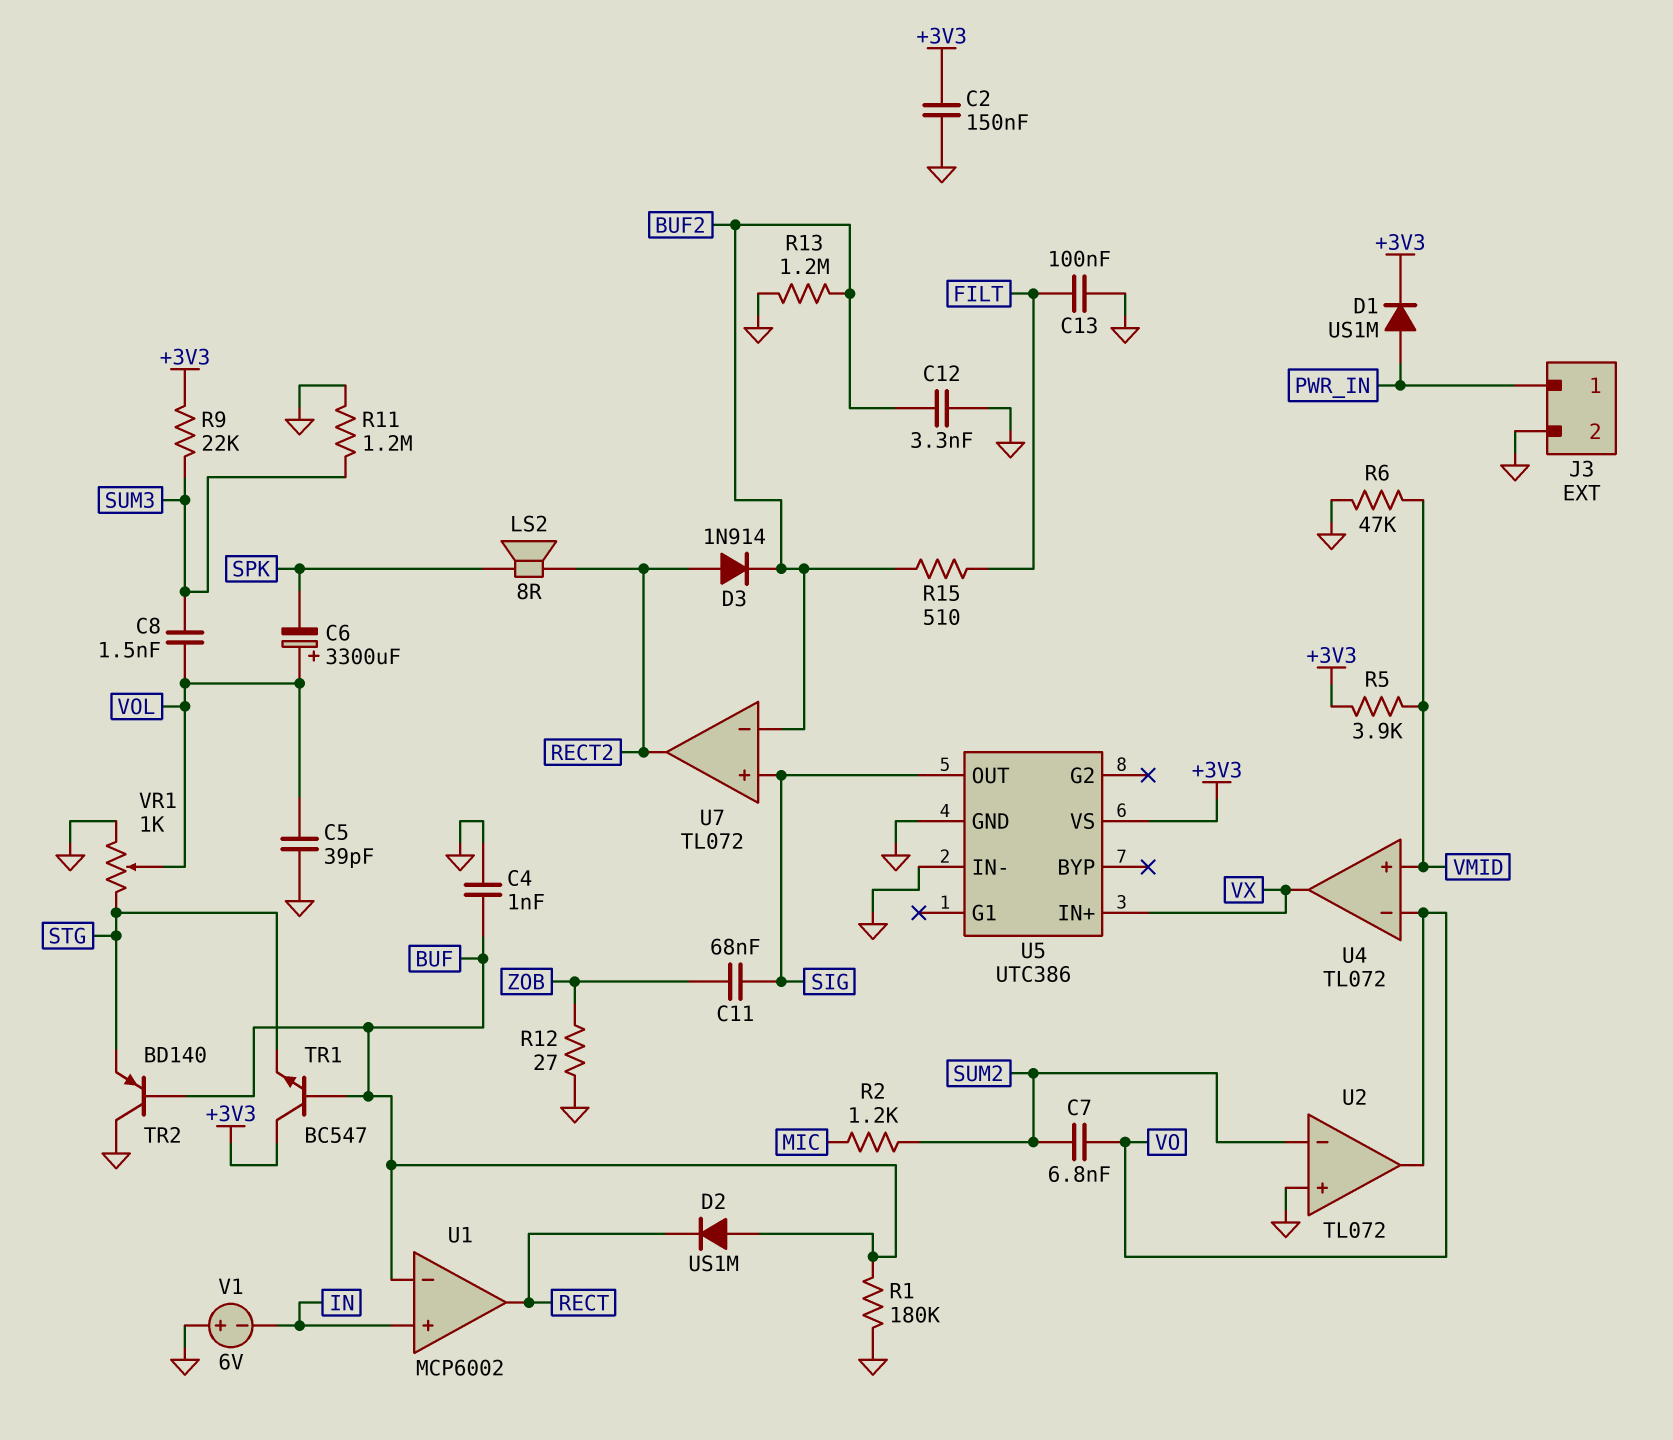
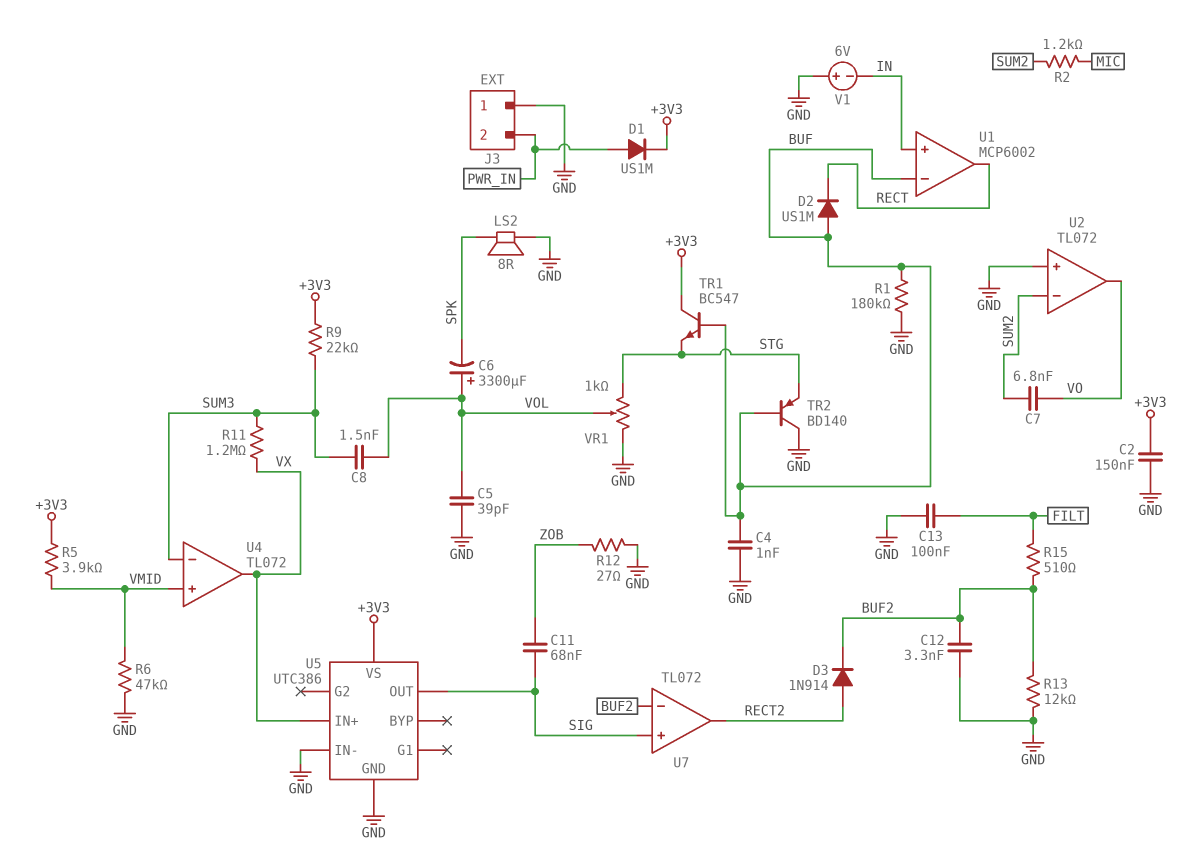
J3 pin 1: PWR_IN -> GND
J3 pin 2: GND -> PWR_IN
LS2: speaker 8R (RECT2, SPK) -> speaker 8R (GND, SPK)
R11: 1.2M (GND, SUM3) -> 1.2M (SUM3, VX)
R13: 1.2M (BUF2, GND) -> 12k (BUF2, GND)
U4 pin in-: VO -> SUM3

